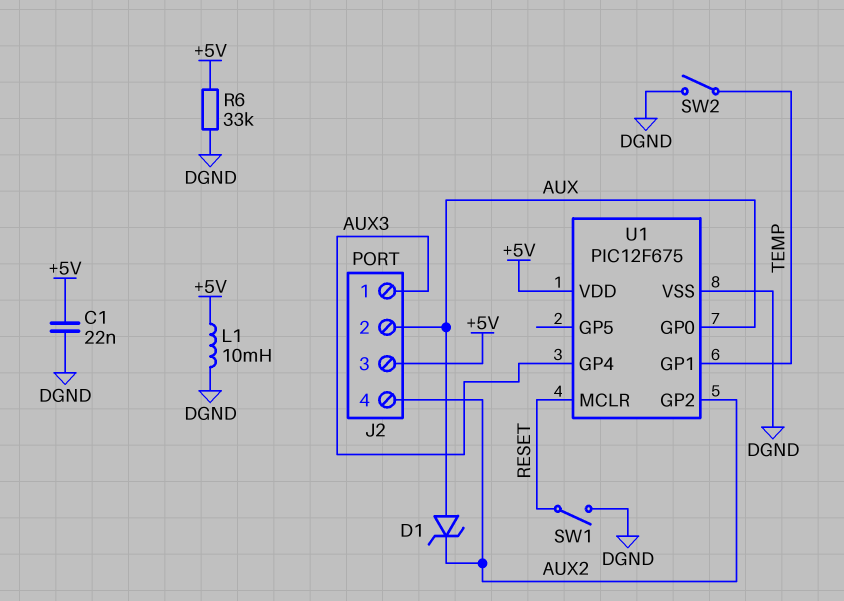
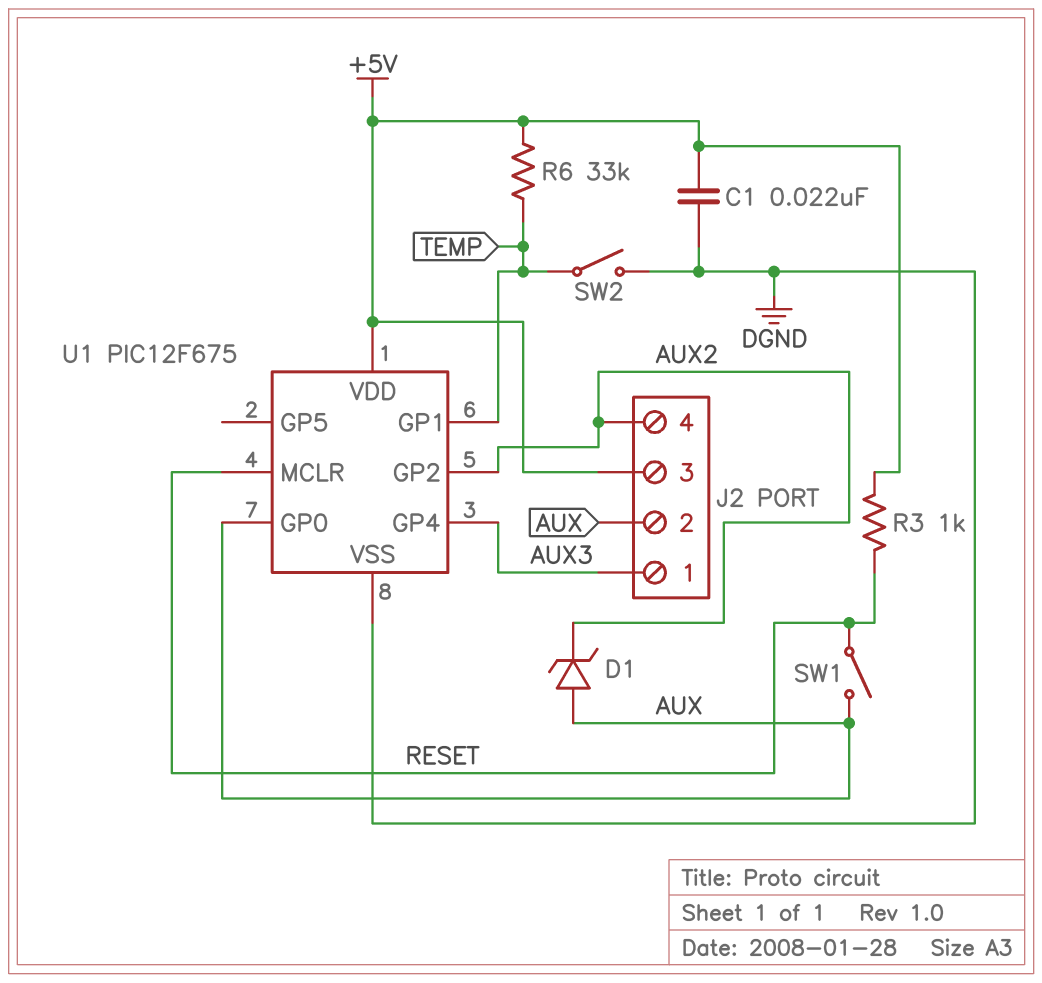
L1: 10mH (+5V, DGND) -> none
R3: none -> 1k (+5V, RESET)
R6: 33k (+5V, DGND) -> 33k (+5V, TEMP)
SW1: switch (DGND, RESET) -> switch (AUX, RESET)

